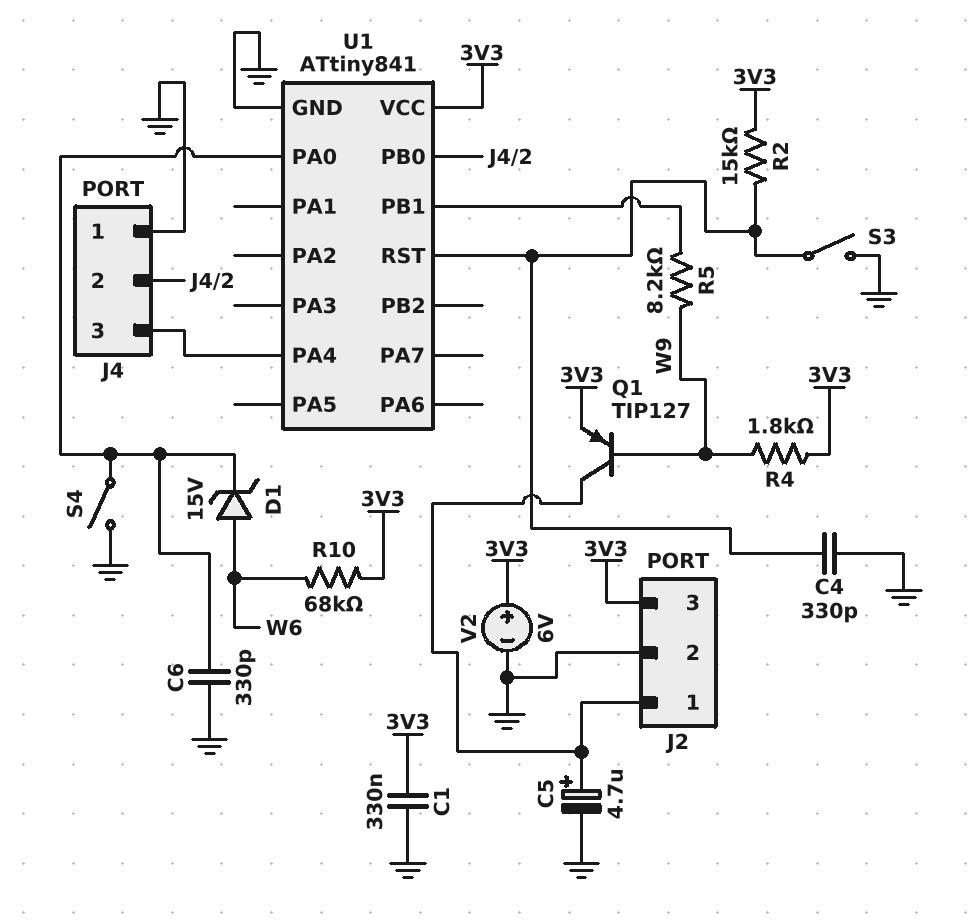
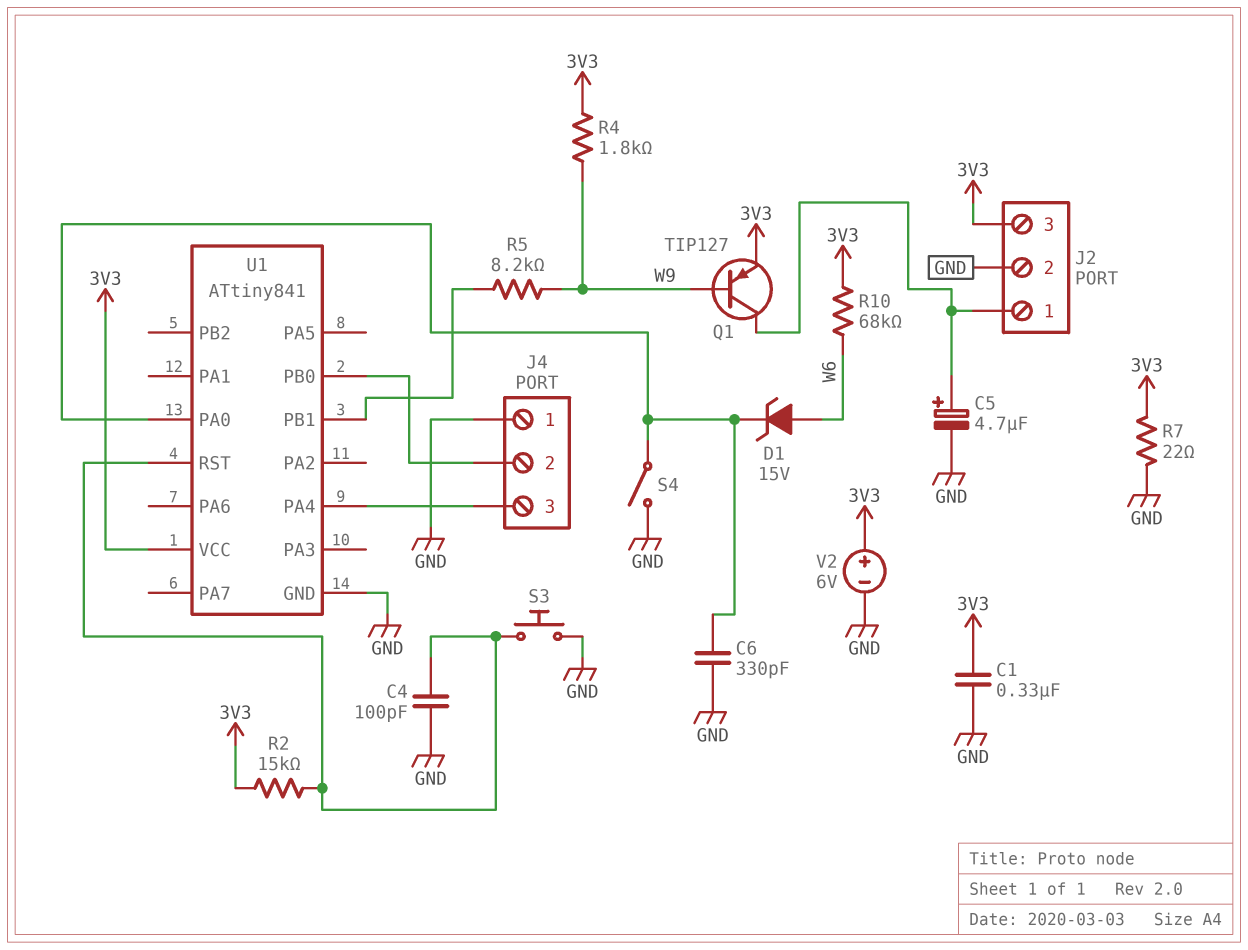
C4: 330pF (GND, U1/RST) -> 100pF (GND, U1/RST)
R7: none -> 22 (3V3, GND)
S3: switch (GND, U1/RST) -> button (GND, U1/RST)

